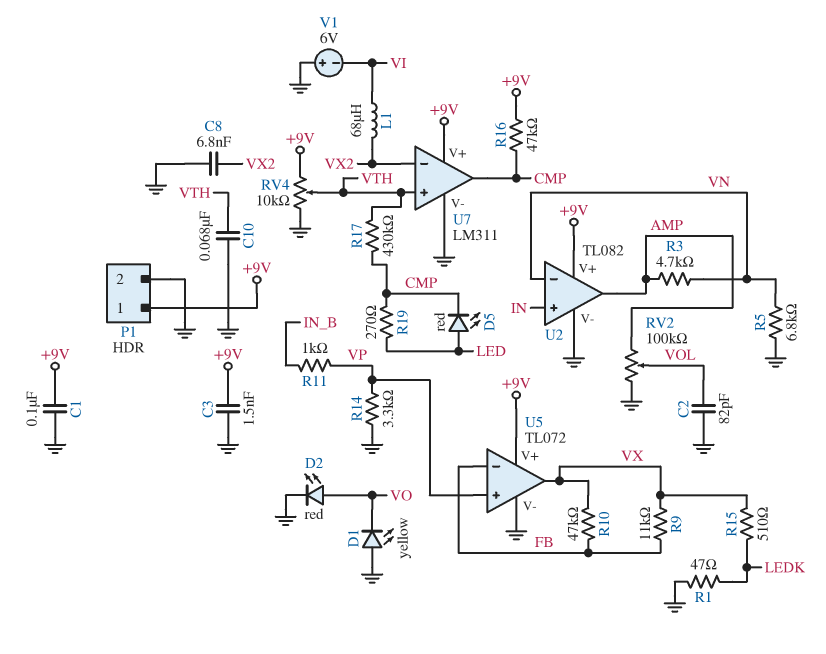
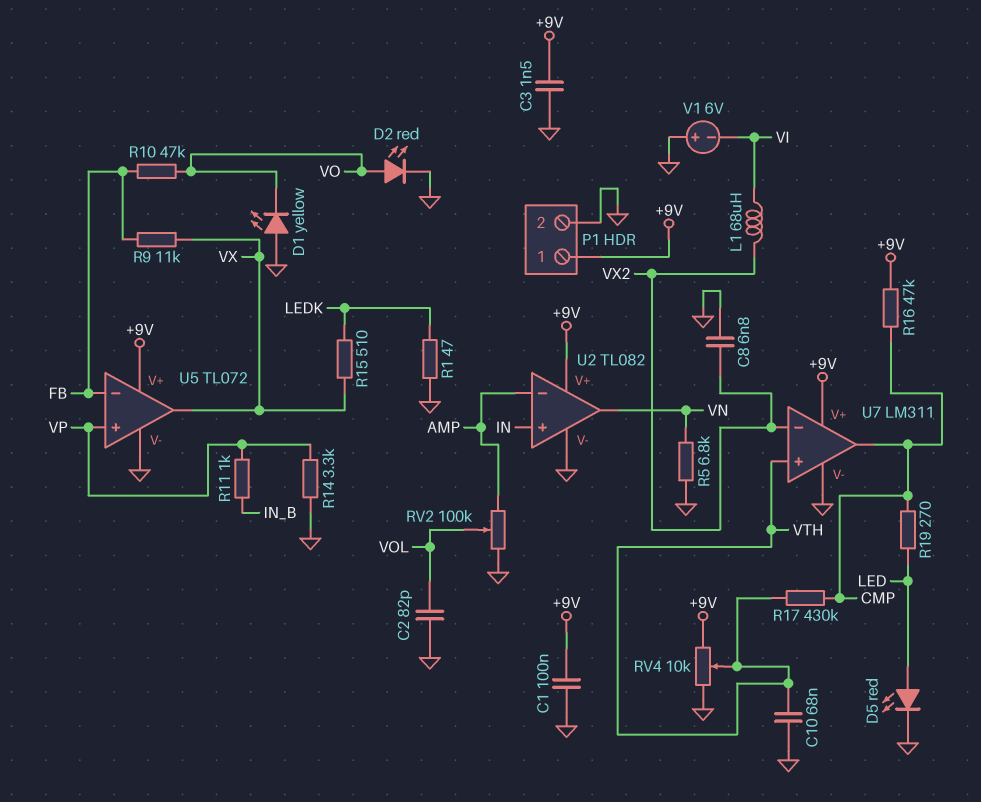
D5: LED red (A LED, K CMP) -> LED red (A LED, K GND)
R3: 4.7k (AMP, VN) -> none
R10: 47k (FB, VX) -> 47k (FB, VO)
U2 pin in-: VN -> AMP
U2 pin out: AMP -> VN

